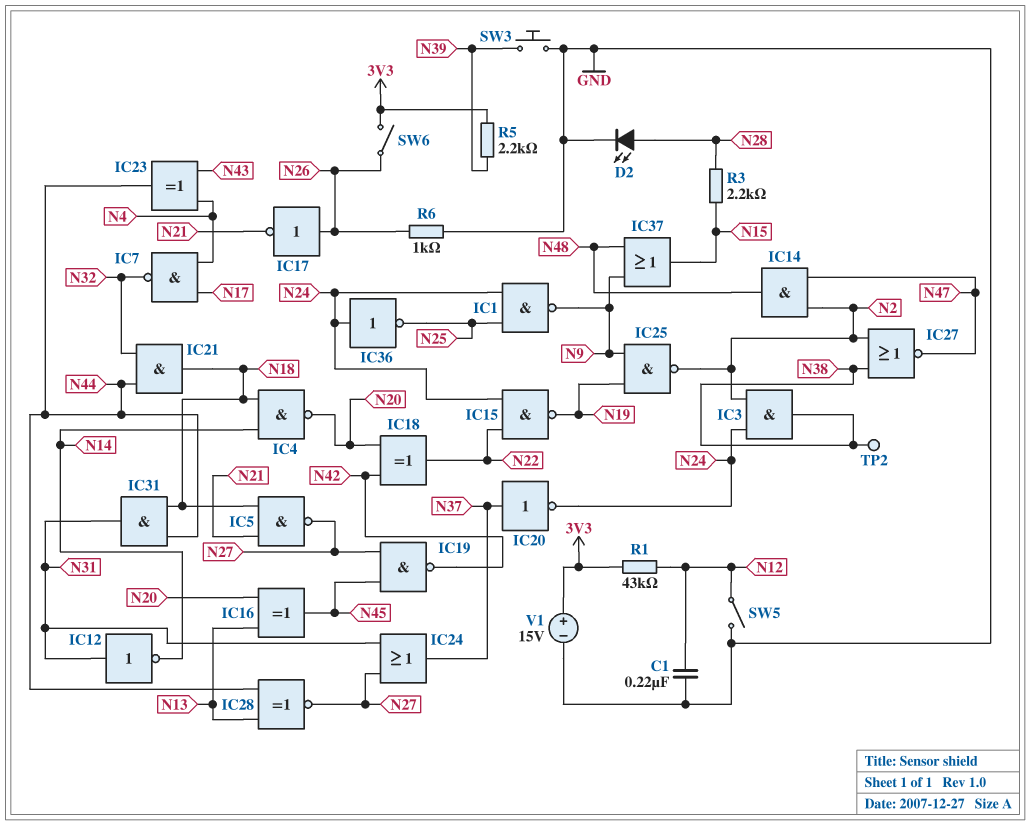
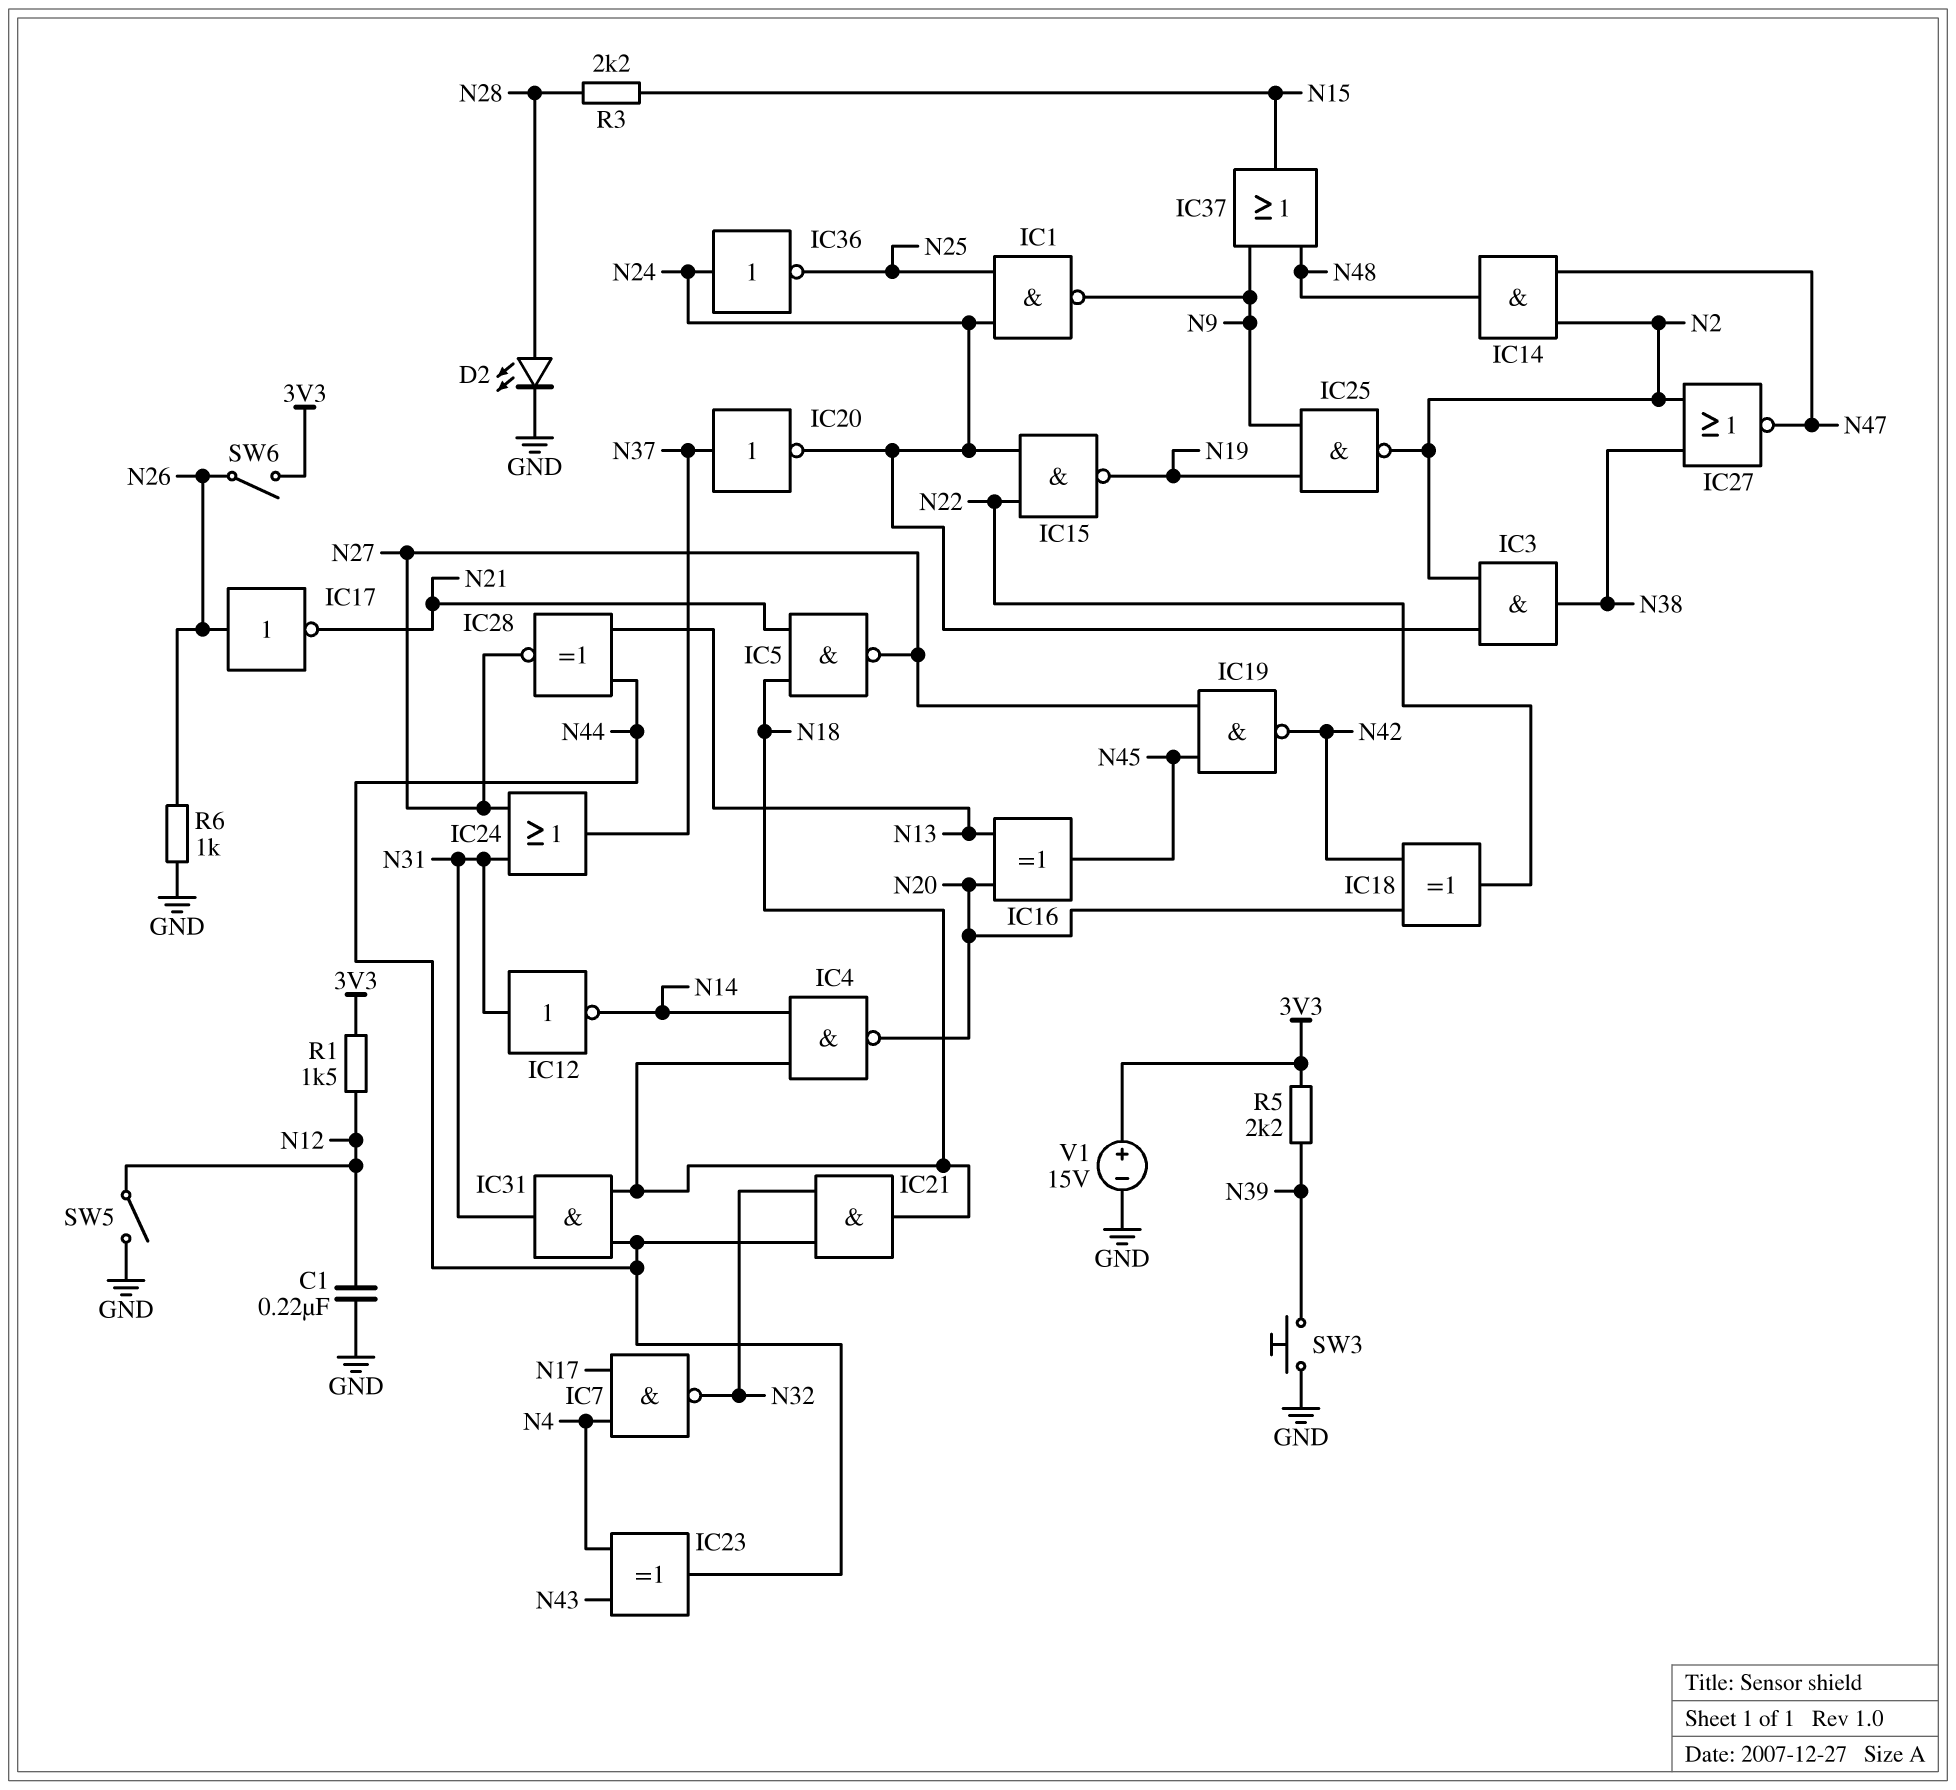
R1: 43k (3V3, N12) -> 1.5k (3V3, N12)
TP2: test point (N38) -> none

